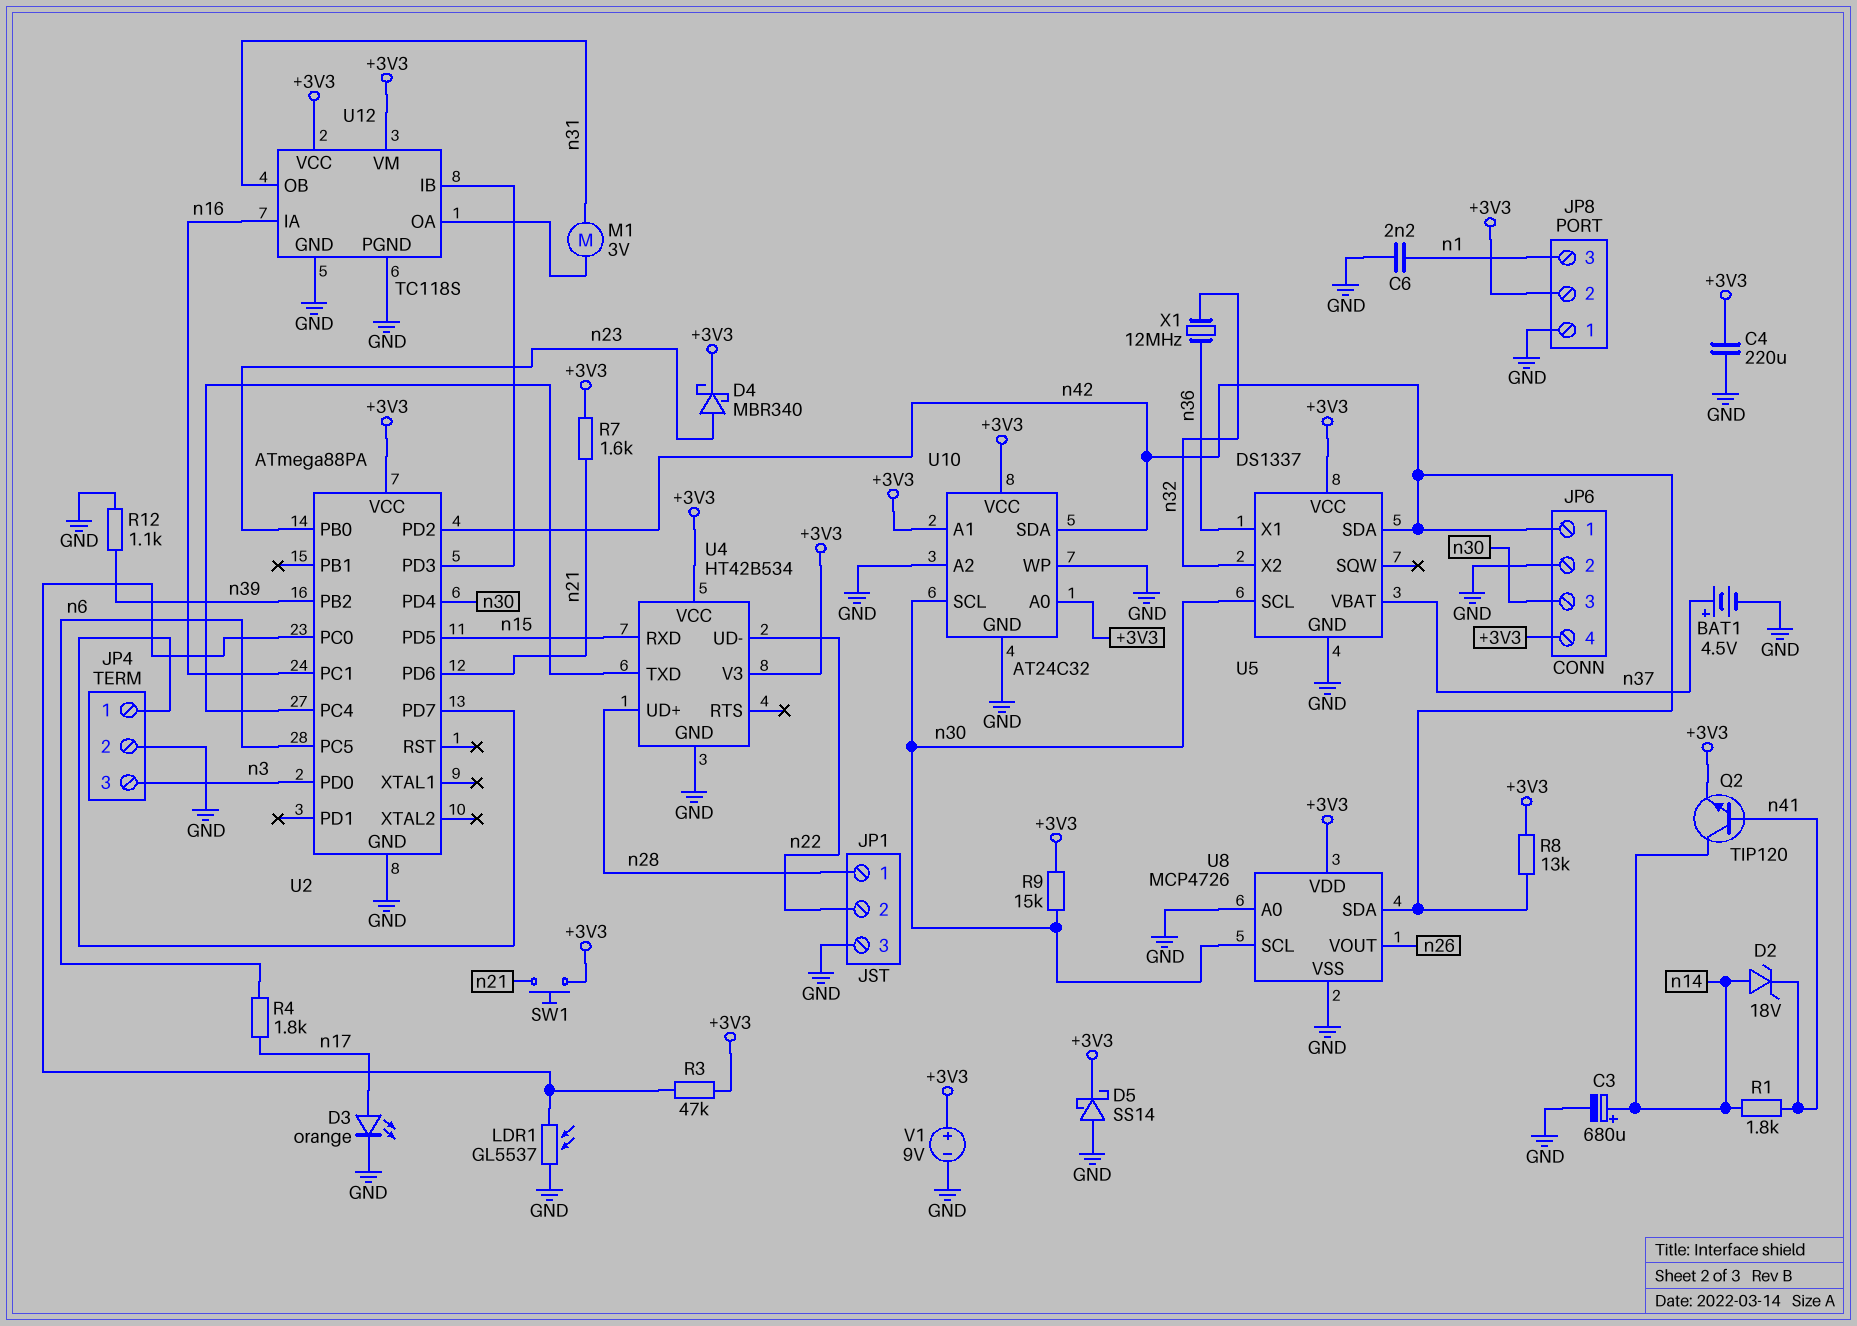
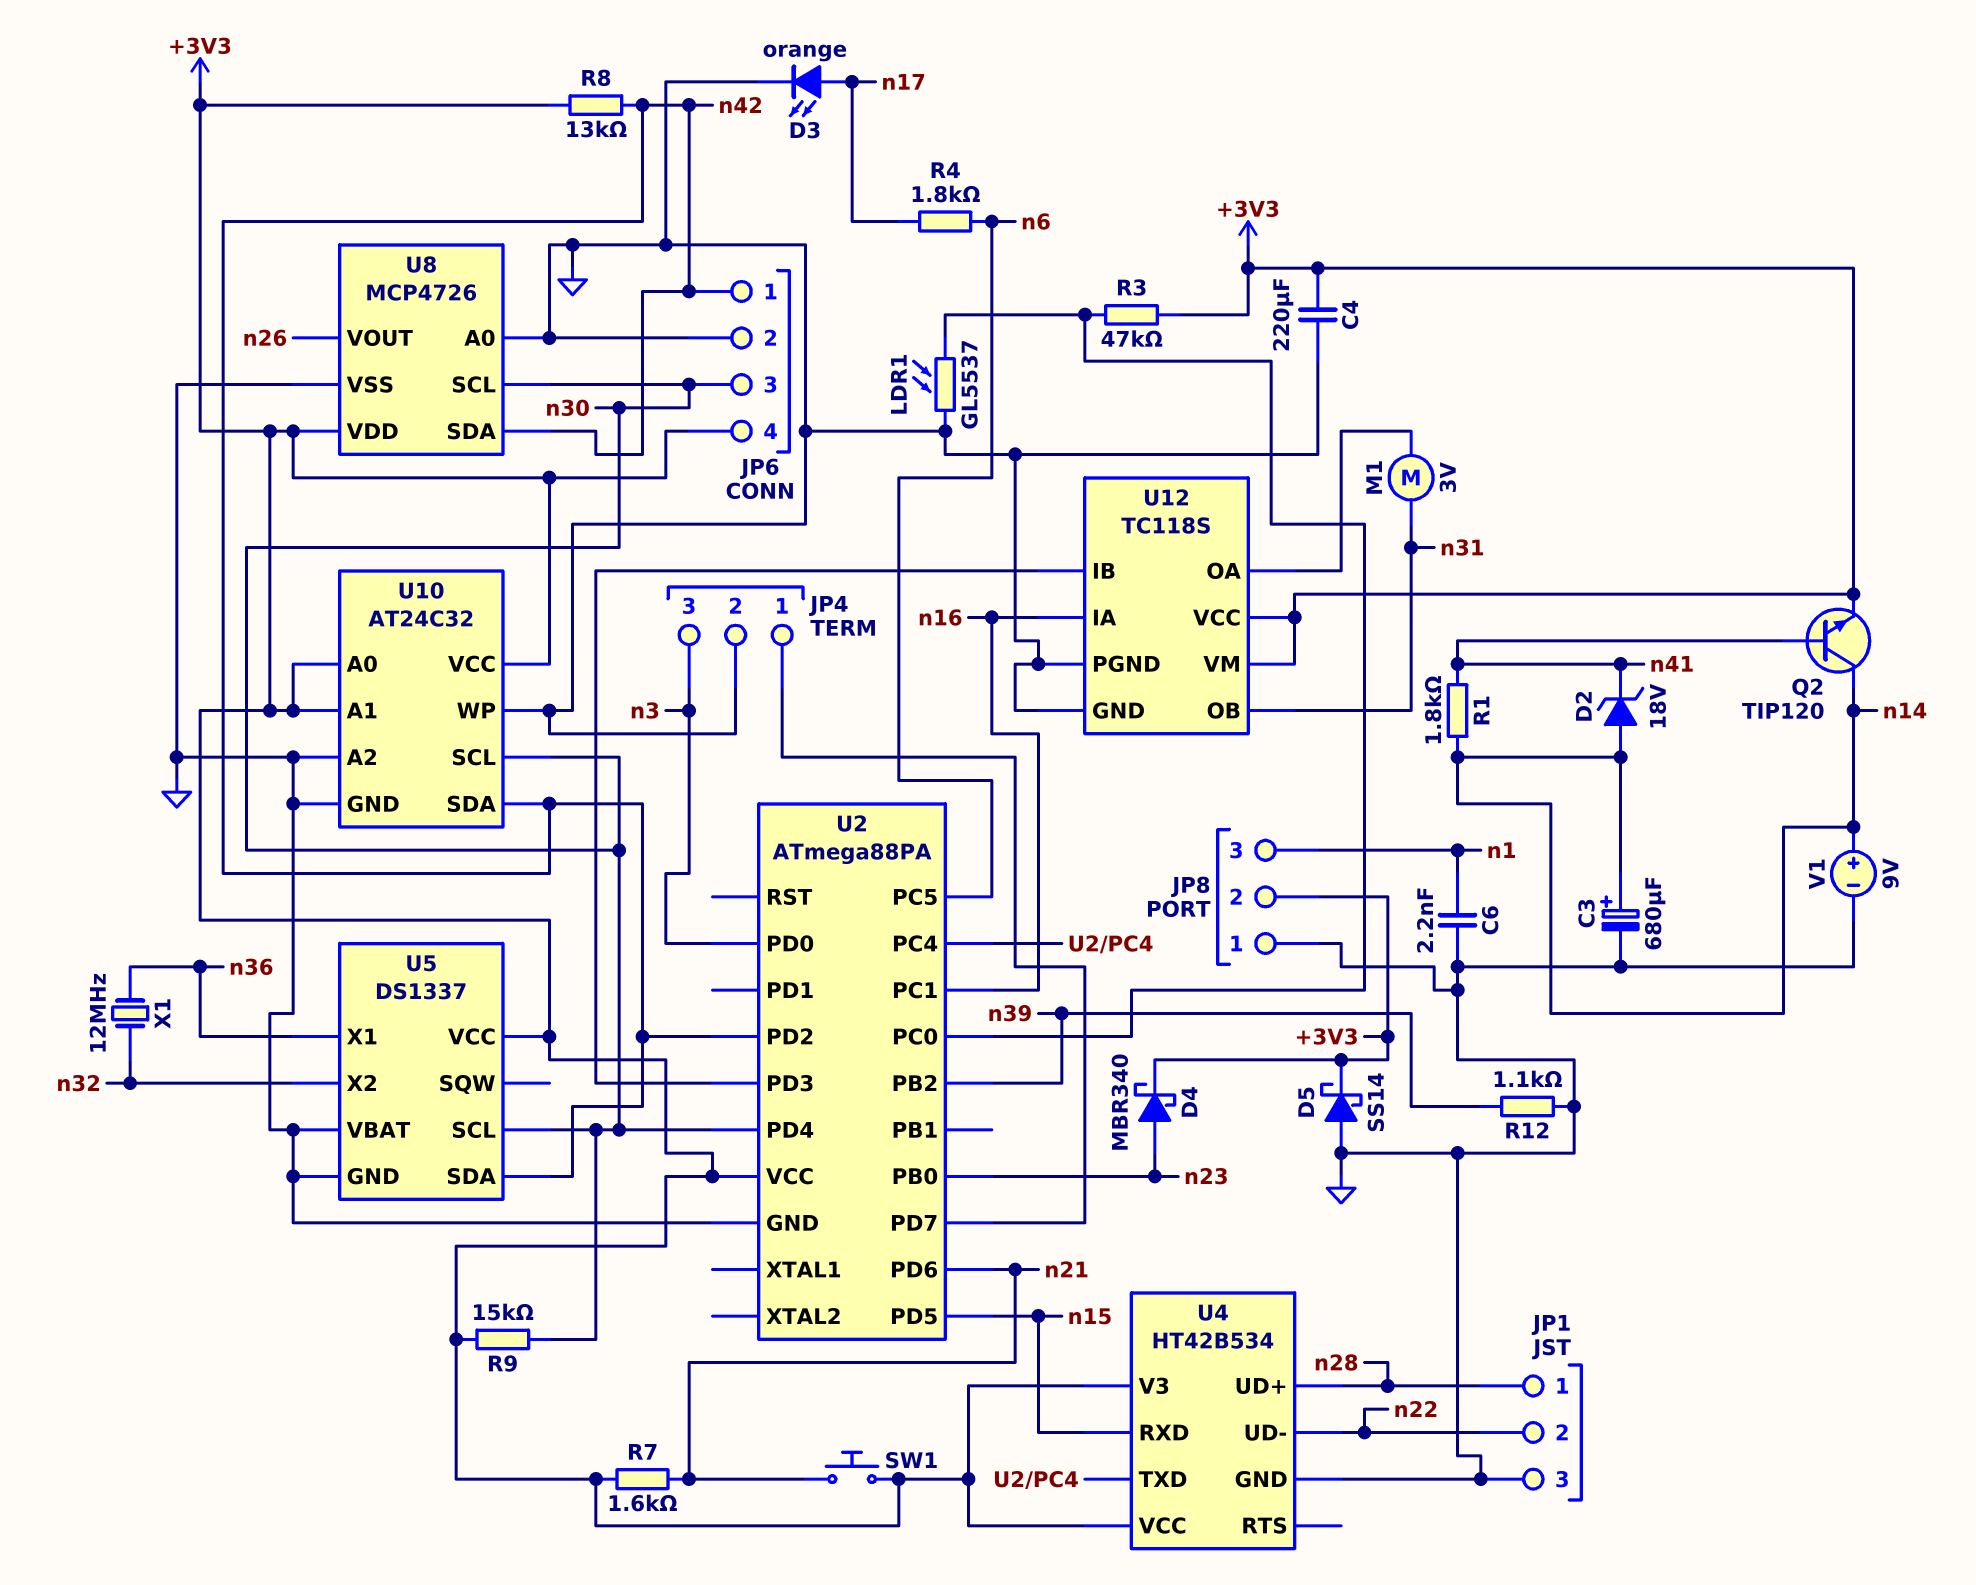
BAT1: 4.5V (plus n37, minus GND) -> none
U5 pin VBAT: n37 -> GND
V1: 9V (plus +3V3, minus GND) -> 9V (plus n14, minus GND)

